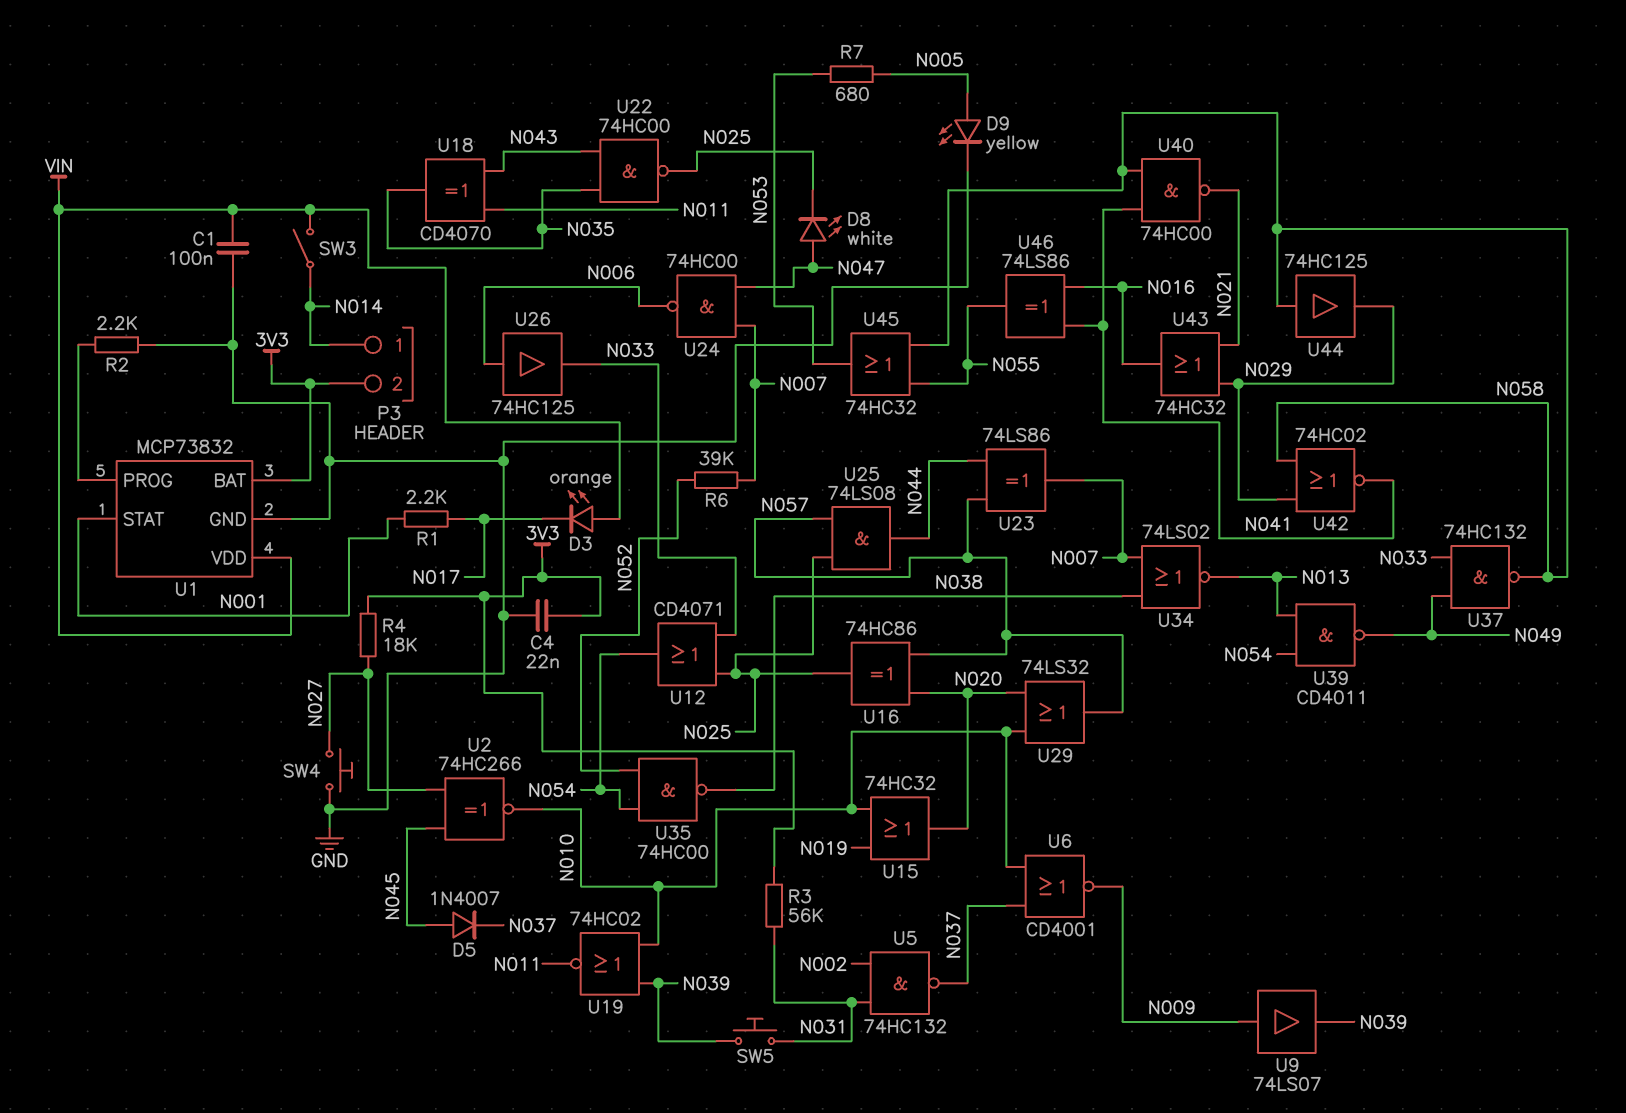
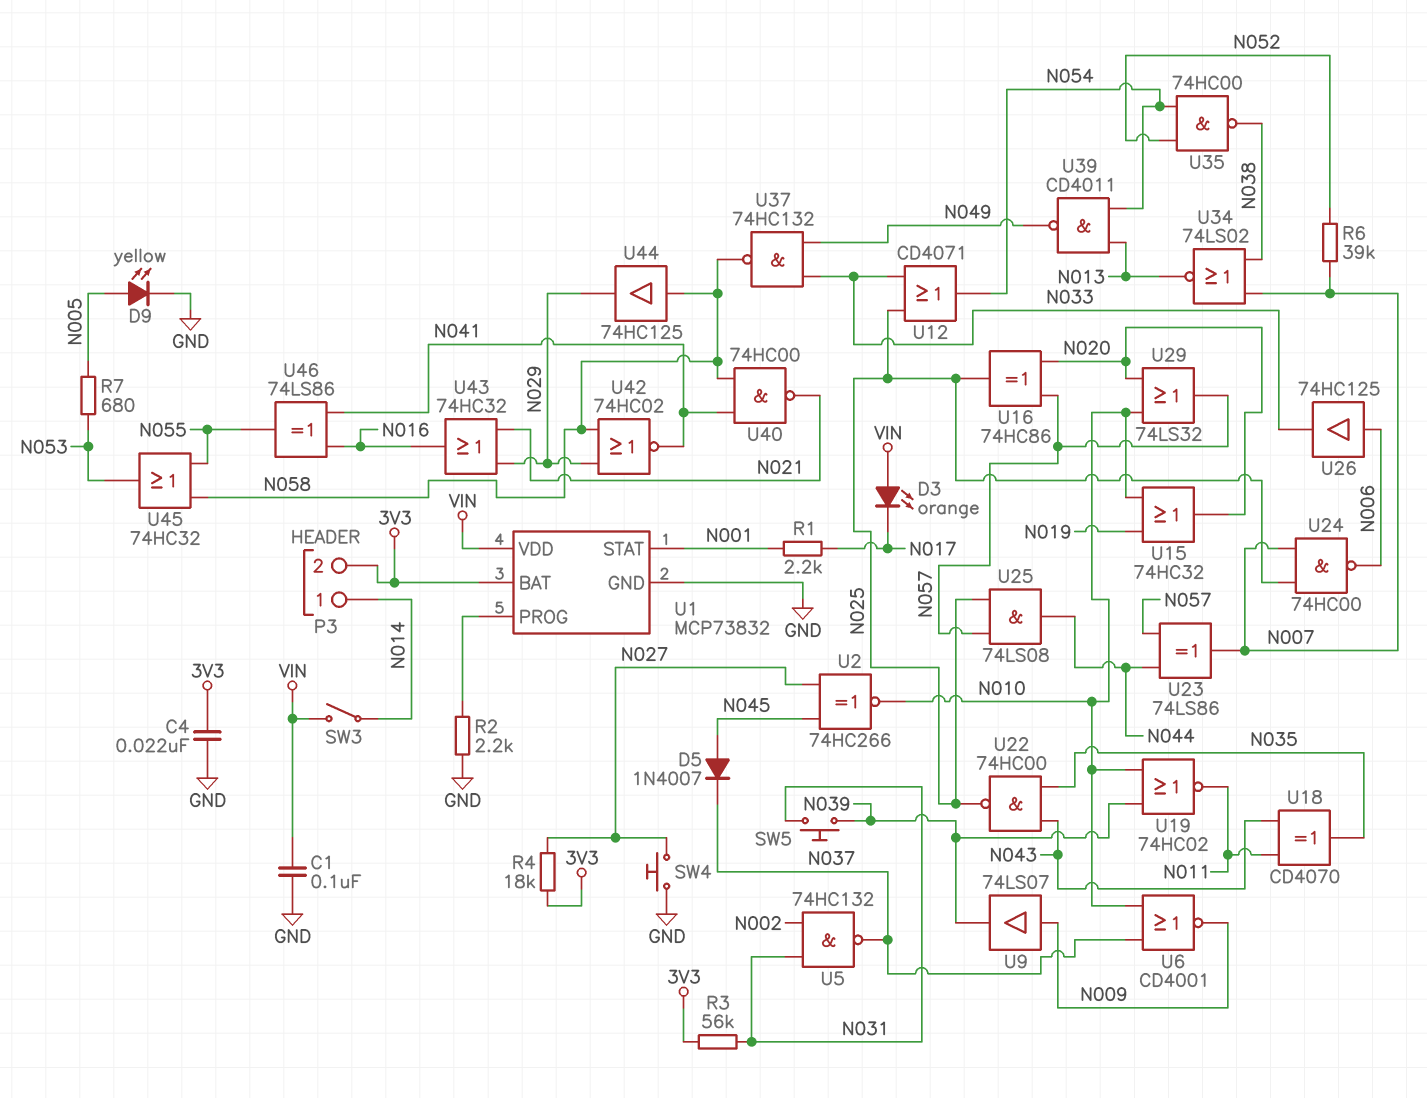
D8: LED white (A N047, K N025) -> none
U24: NAND 74HC00 (in N007, in N047, out N006) -> NAND 74HC00 (in N007, in N025, out N006)

